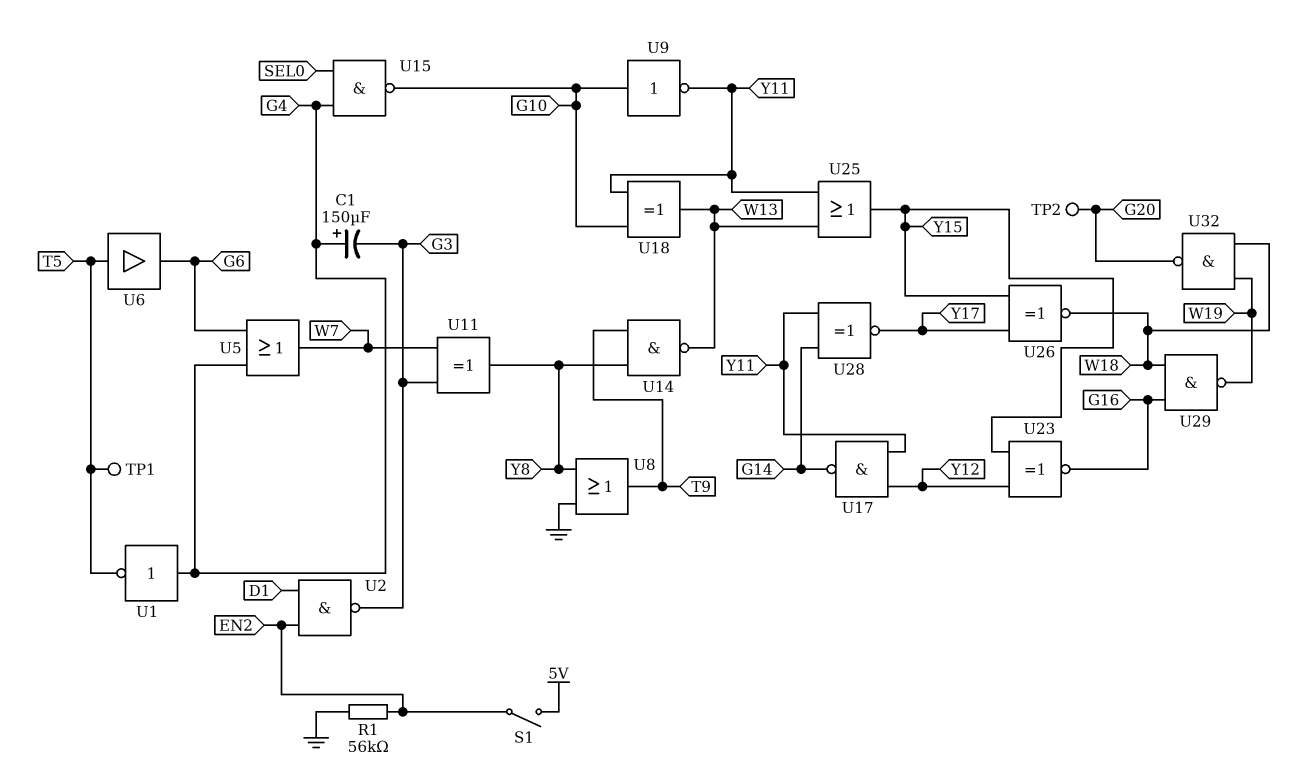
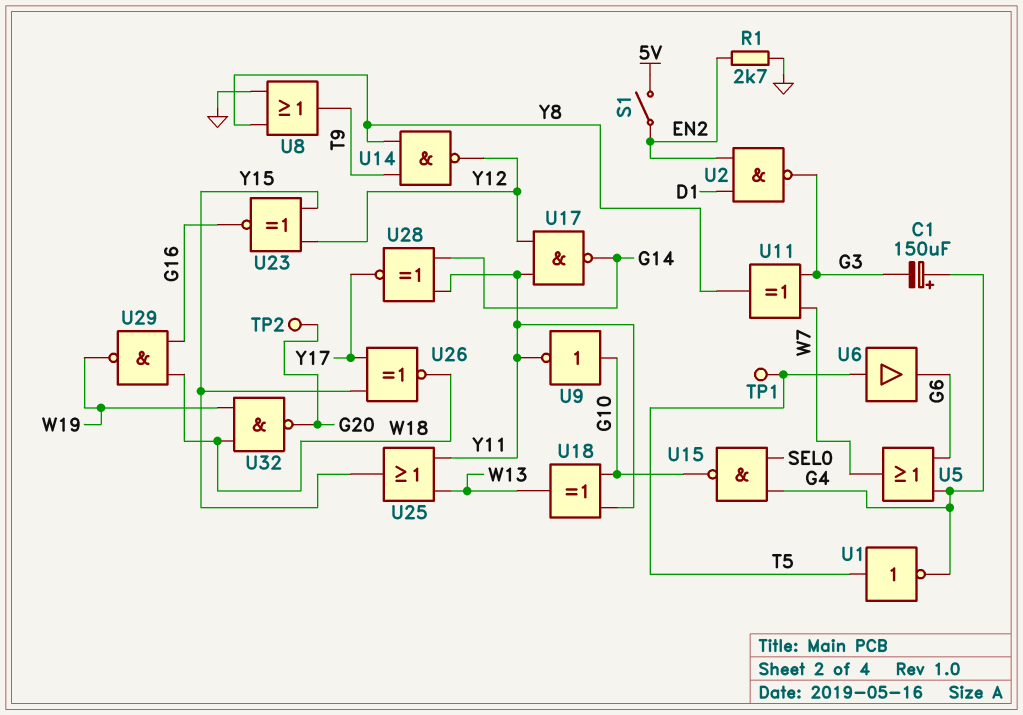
R1: 56k (EN2, GND) -> 2.7k (EN2, GND)
U1: NOT (in G4, out T5) -> NOT (in T5, out G4)
U14: NAND (in T9, in Y8, out W13) -> NAND (in T9, in Y8, out Y12)

